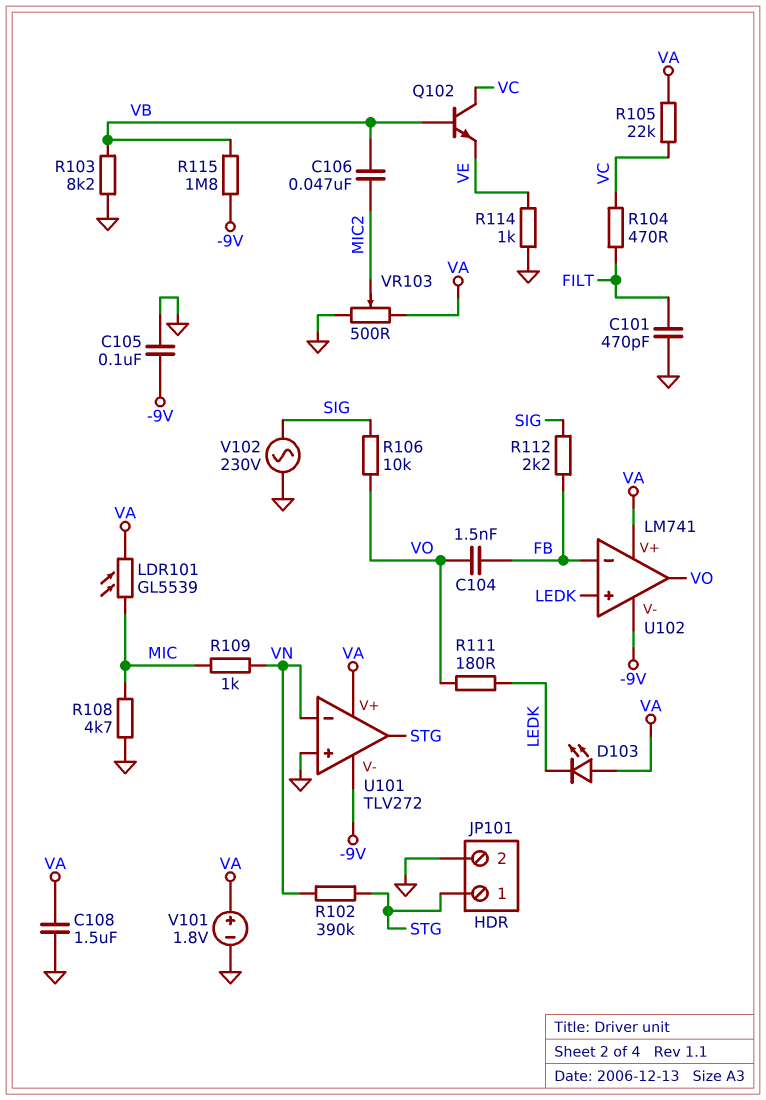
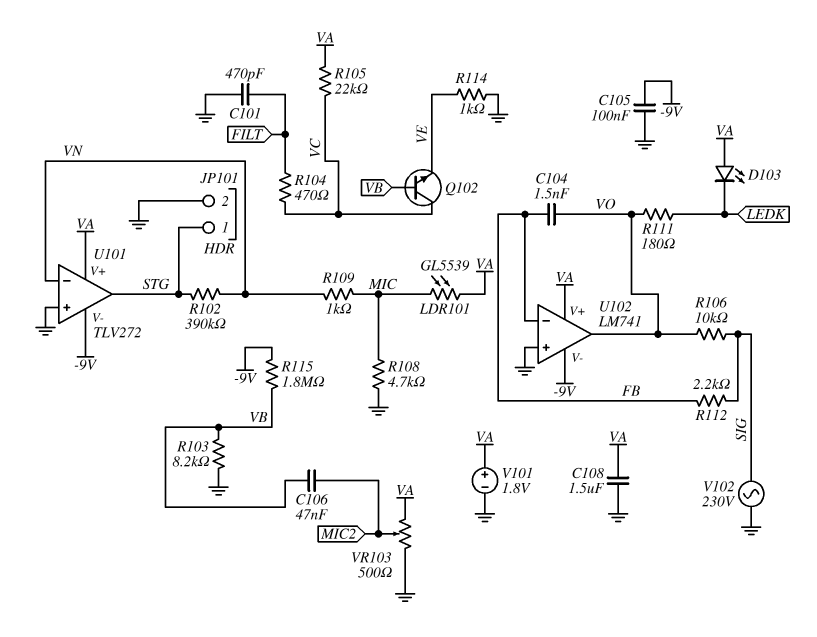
U102 pin in+: LEDK -> GND

